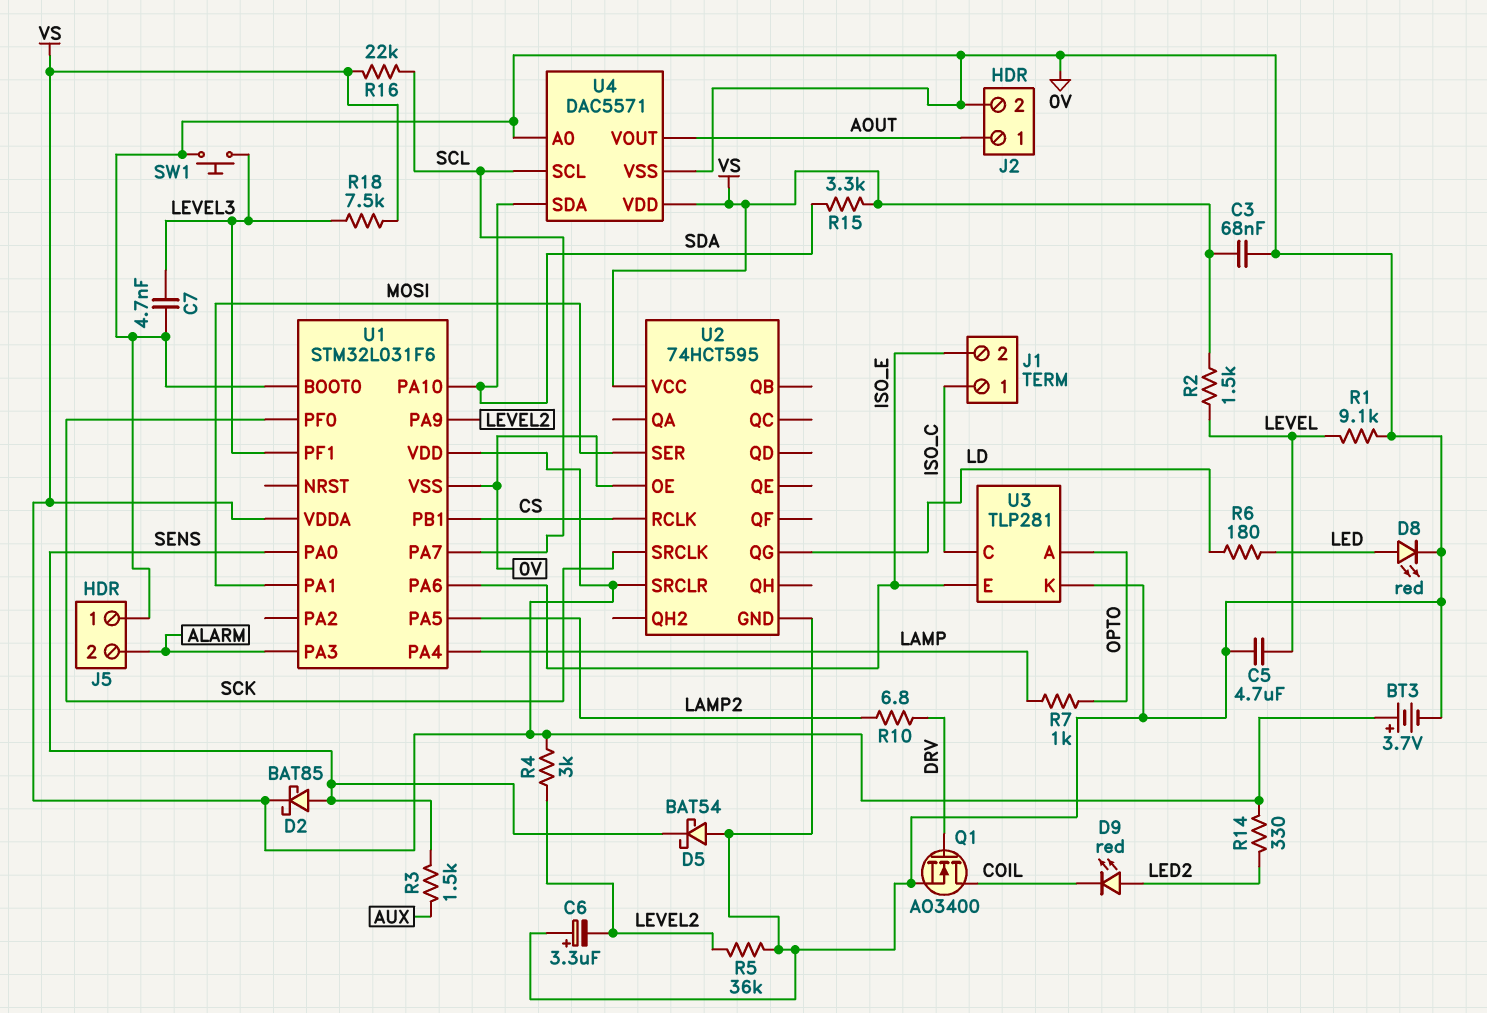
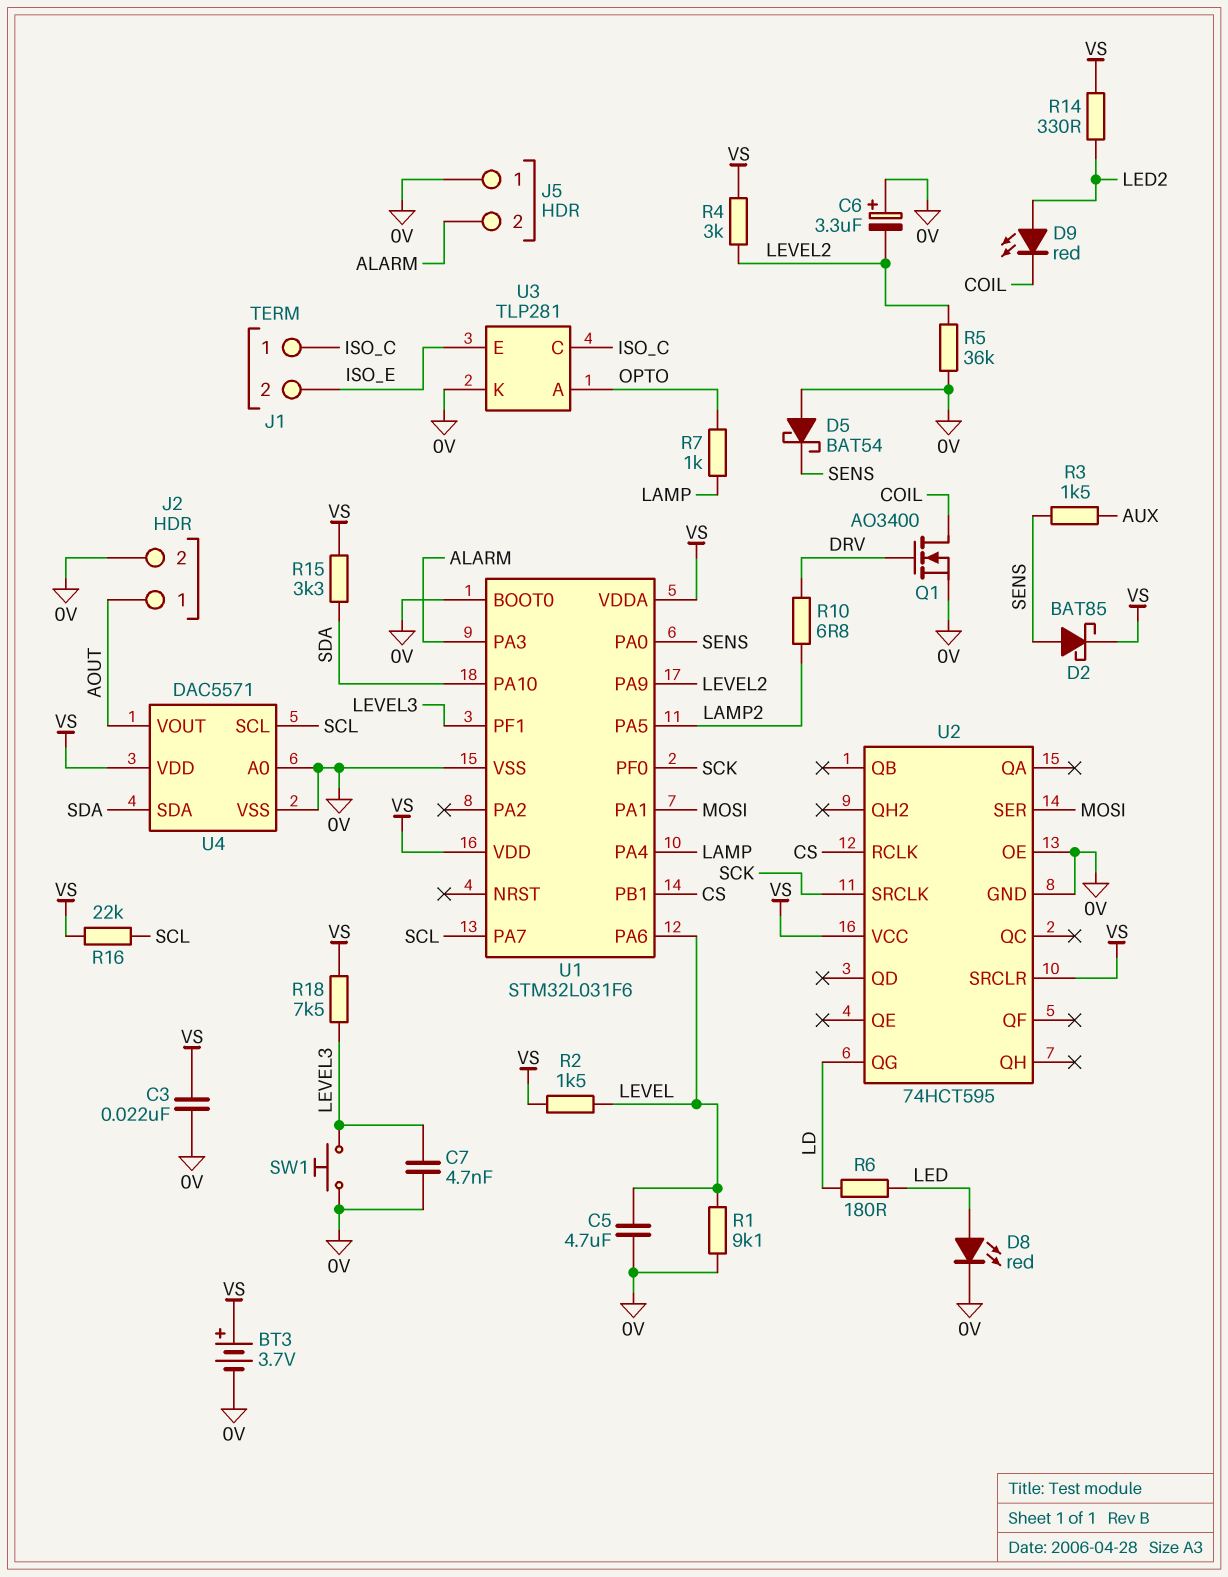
C3: 68nF (0V, VS) -> 22nF (0V, VS)
U1 pin PA6: ISO_E -> LEVEL

